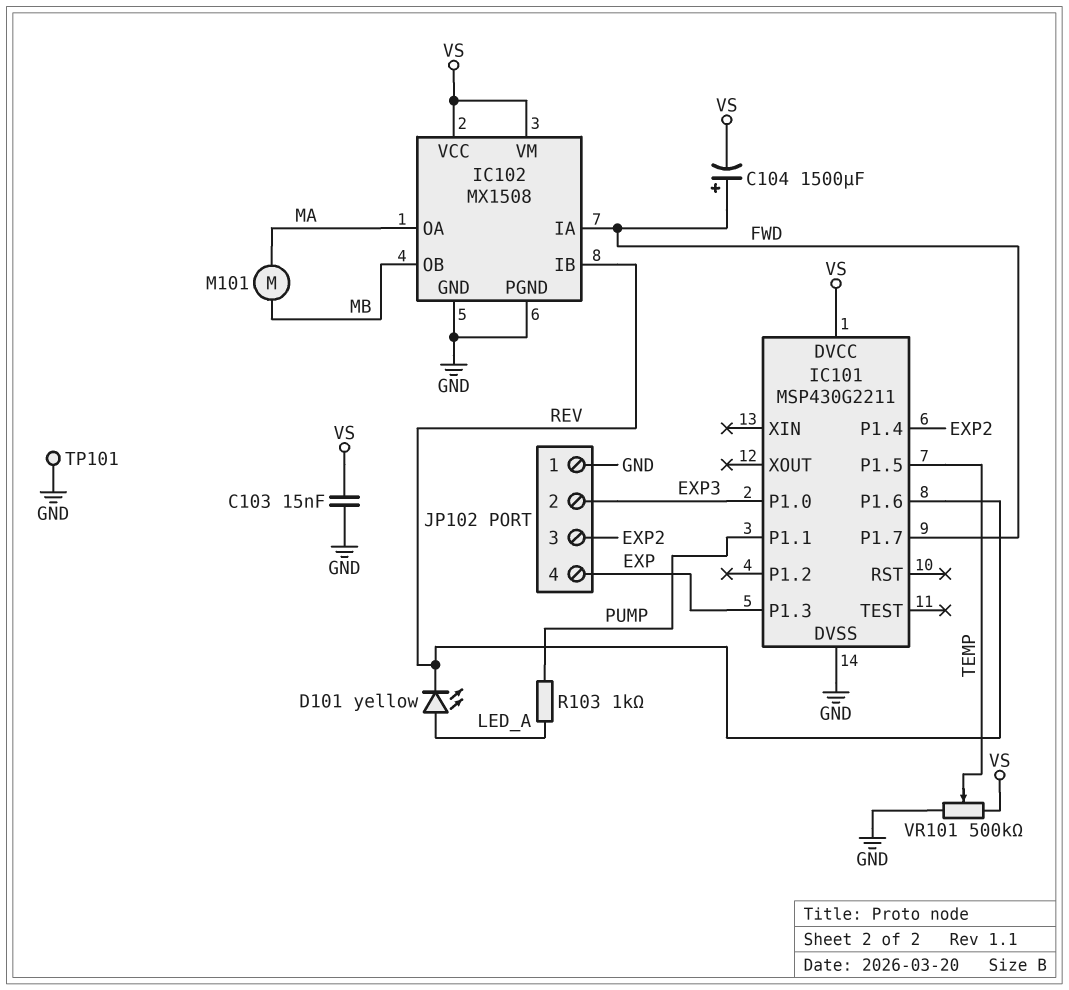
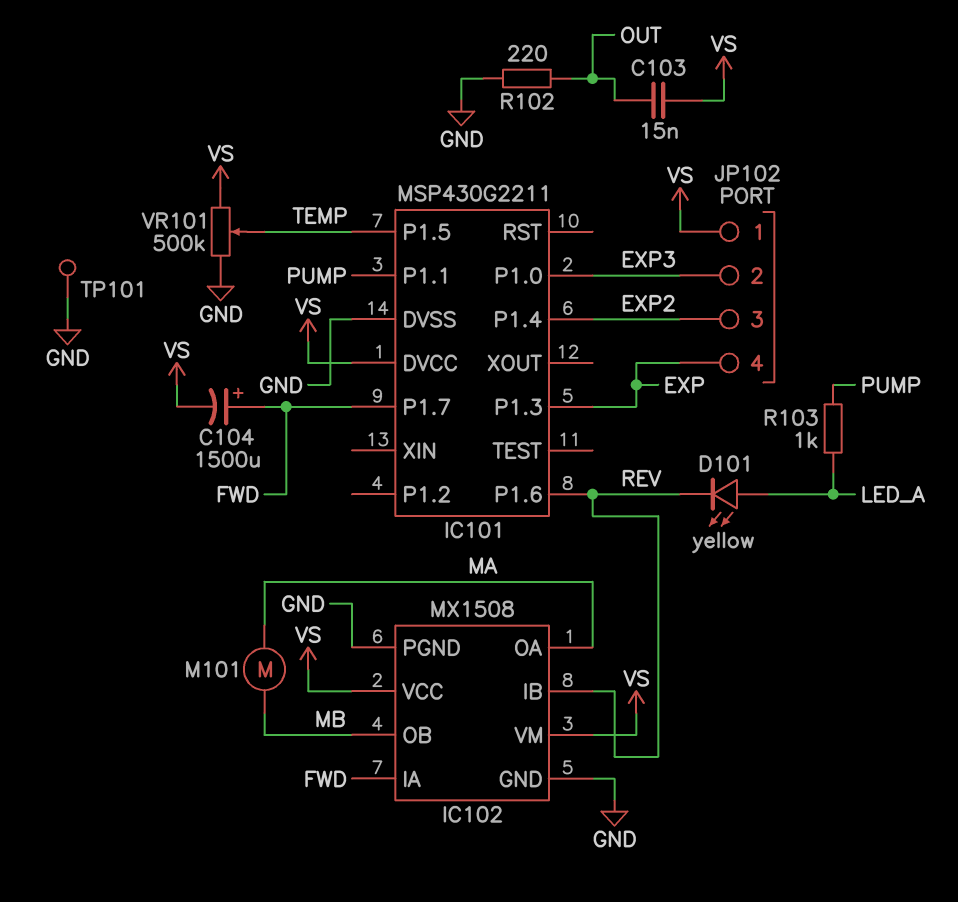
C103: 15nF (GND, VS) -> 15nF (OUT, VS)
JP102 pin 1: GND -> VS
R102: none -> 220 (GND, OUT)

